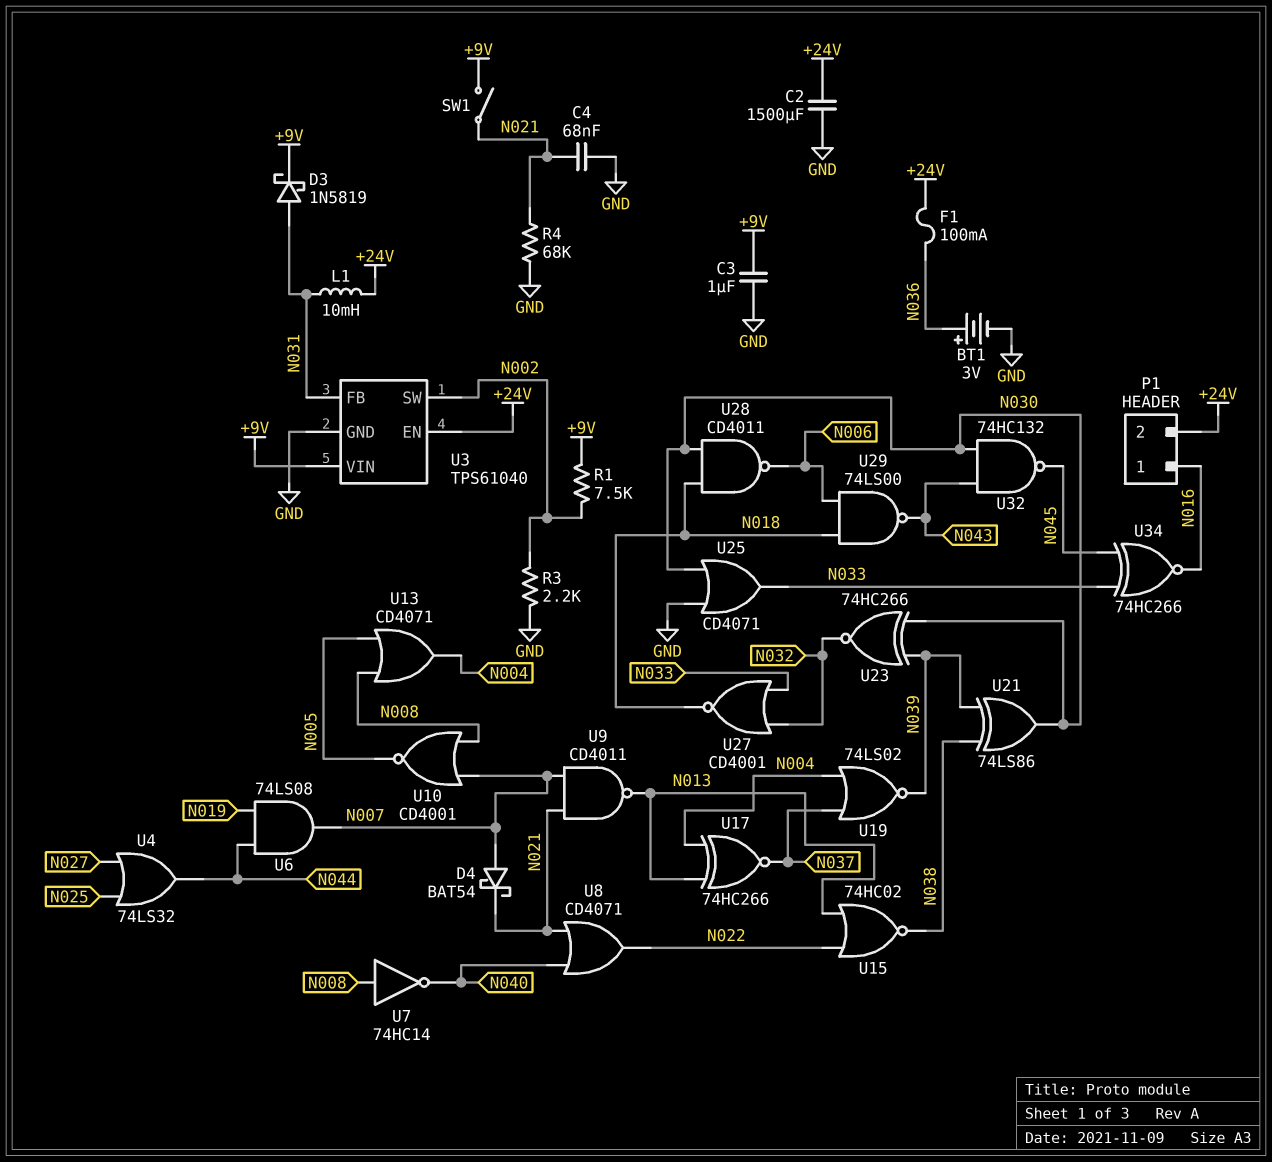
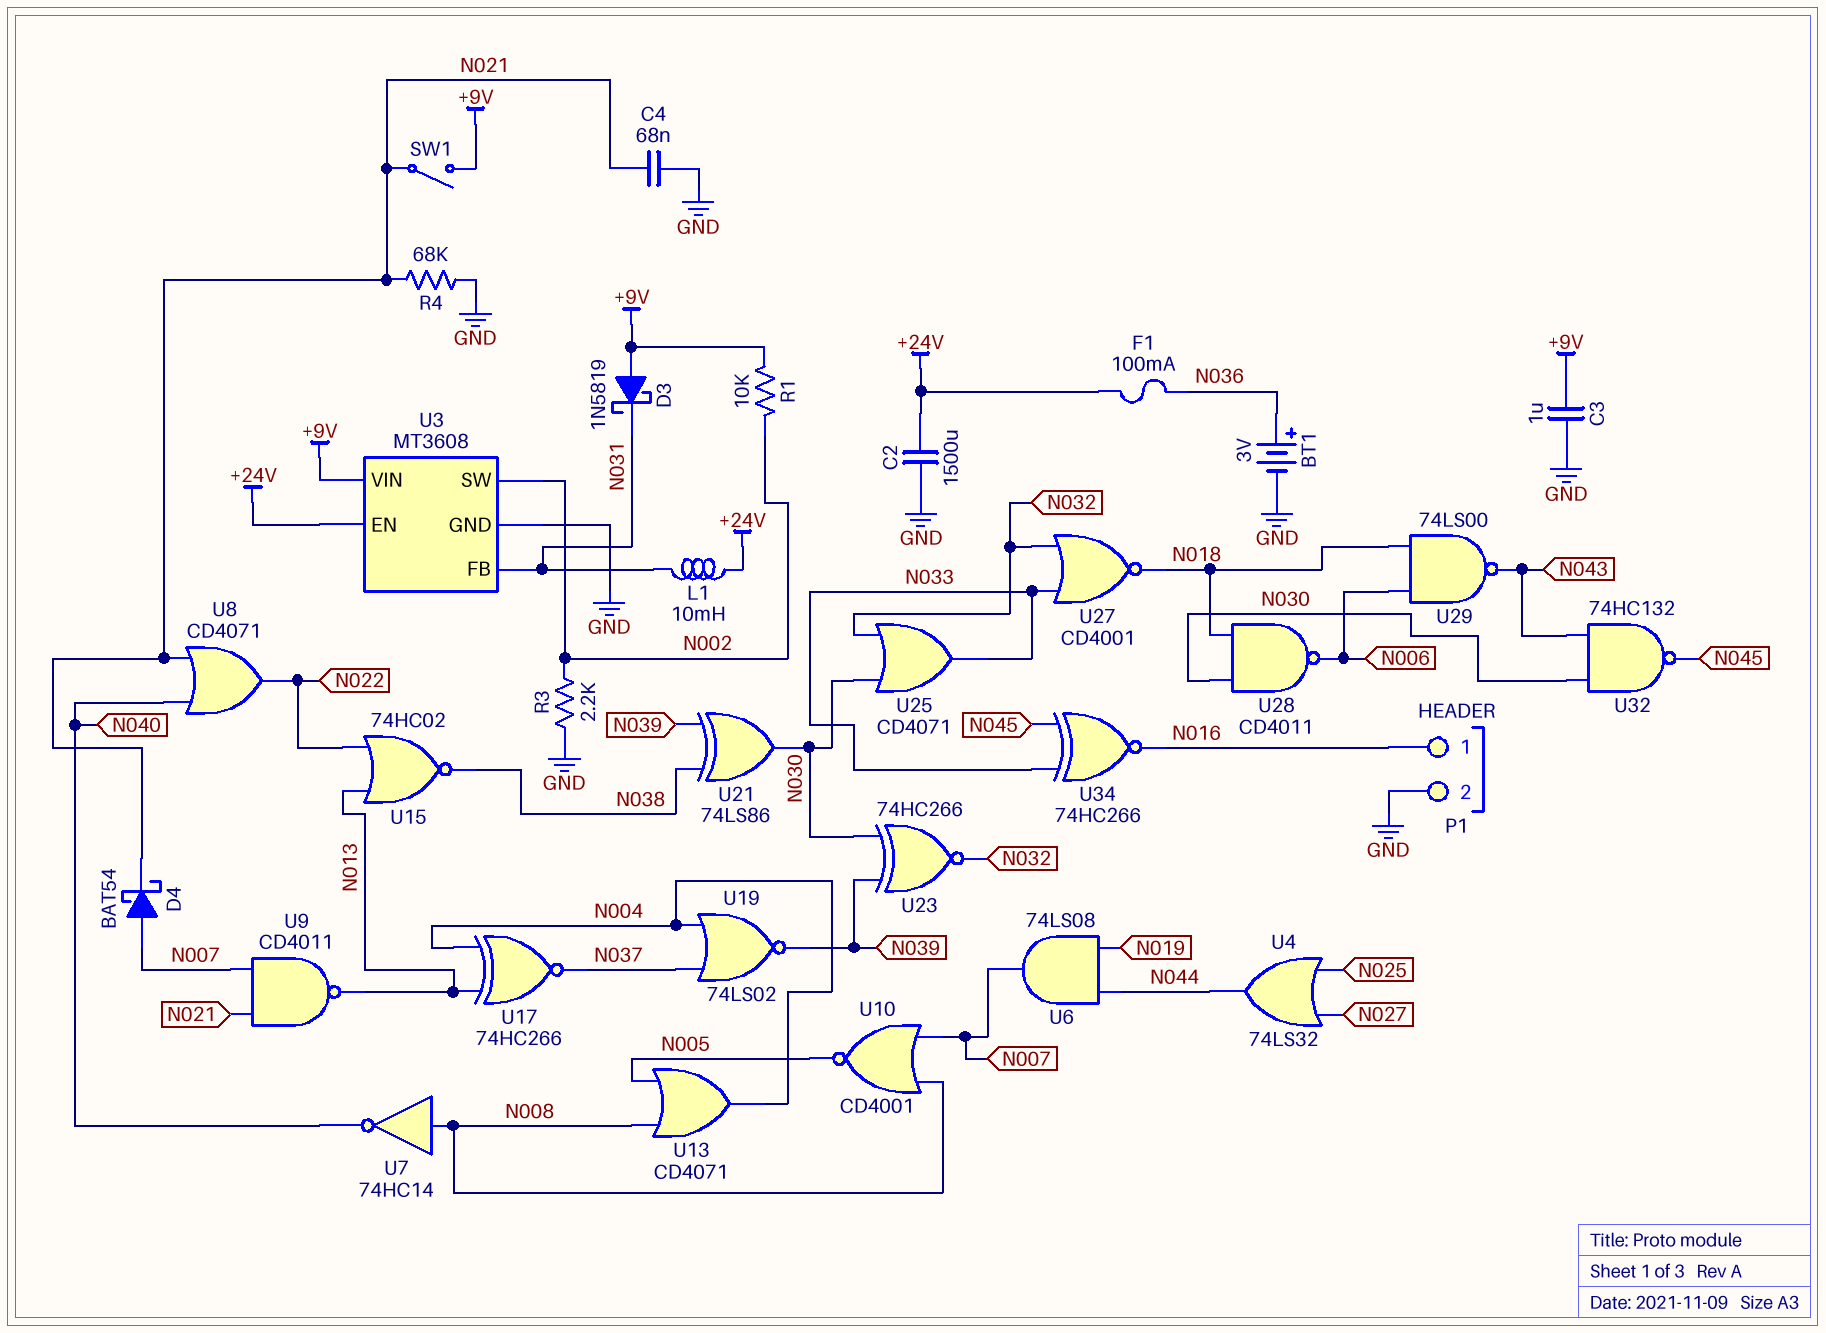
D3: schottky 1N5819 (A N031, K +9V) -> schottky 1N5819 (A +9V, K N031)
P1 pin 2: +24V -> GND
R1: 7.5k (+9V, N002) -> 10k (+9V, N002)
U3: TPS61040 -> MT3608
U25: OR CD4071 (in GND, in N030, out N033) -> OR CD4071 (in N030, in N032, out N033)

